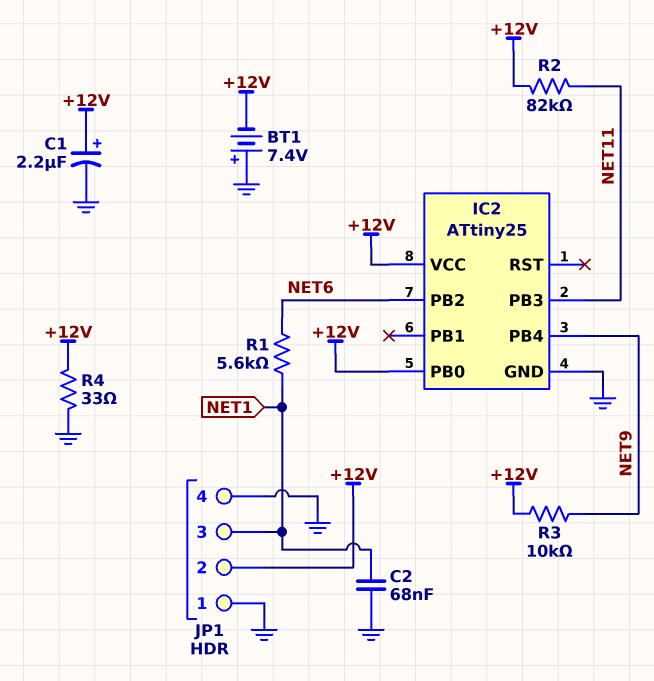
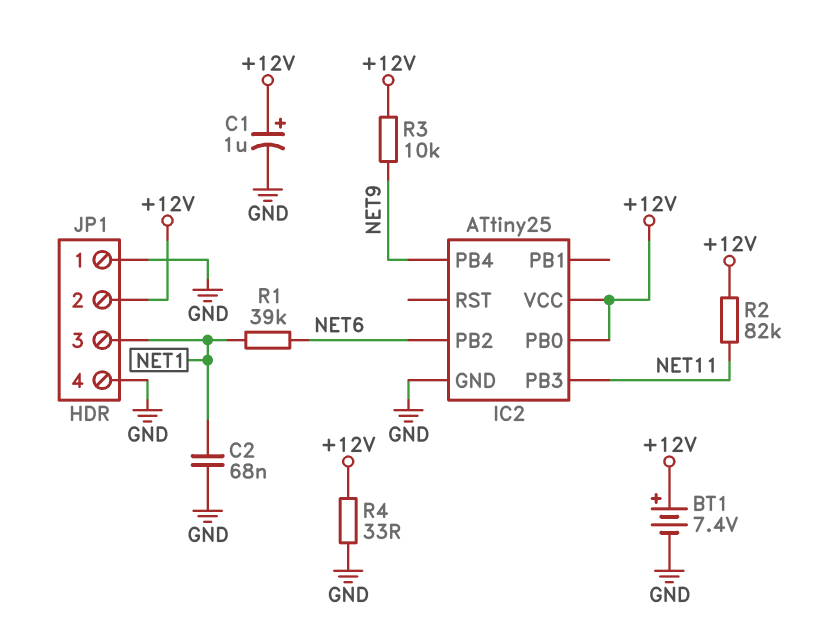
BT1: 7.4V (plus GND, minus +12V) -> 7.4V (plus +12V, minus GND)
C1: 2.2uF (plus +12V, minus GND) -> 1uF (plus +12V, minus GND)
R1: 5.6k (NET1, NET6) -> 39k (NET1, NET6)

